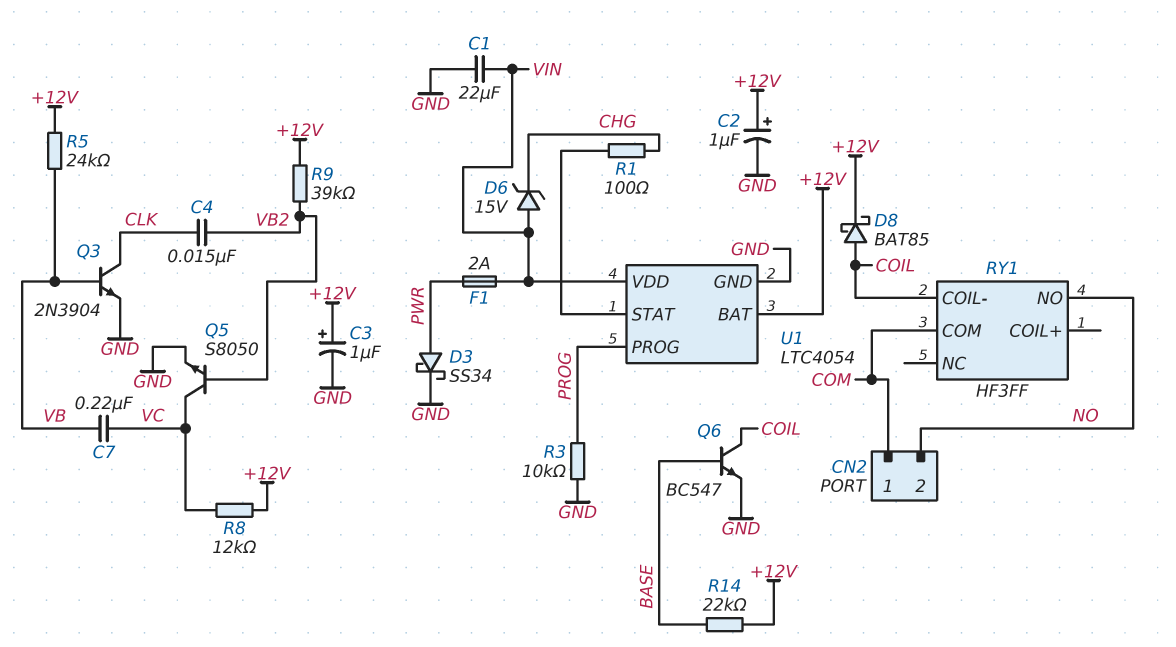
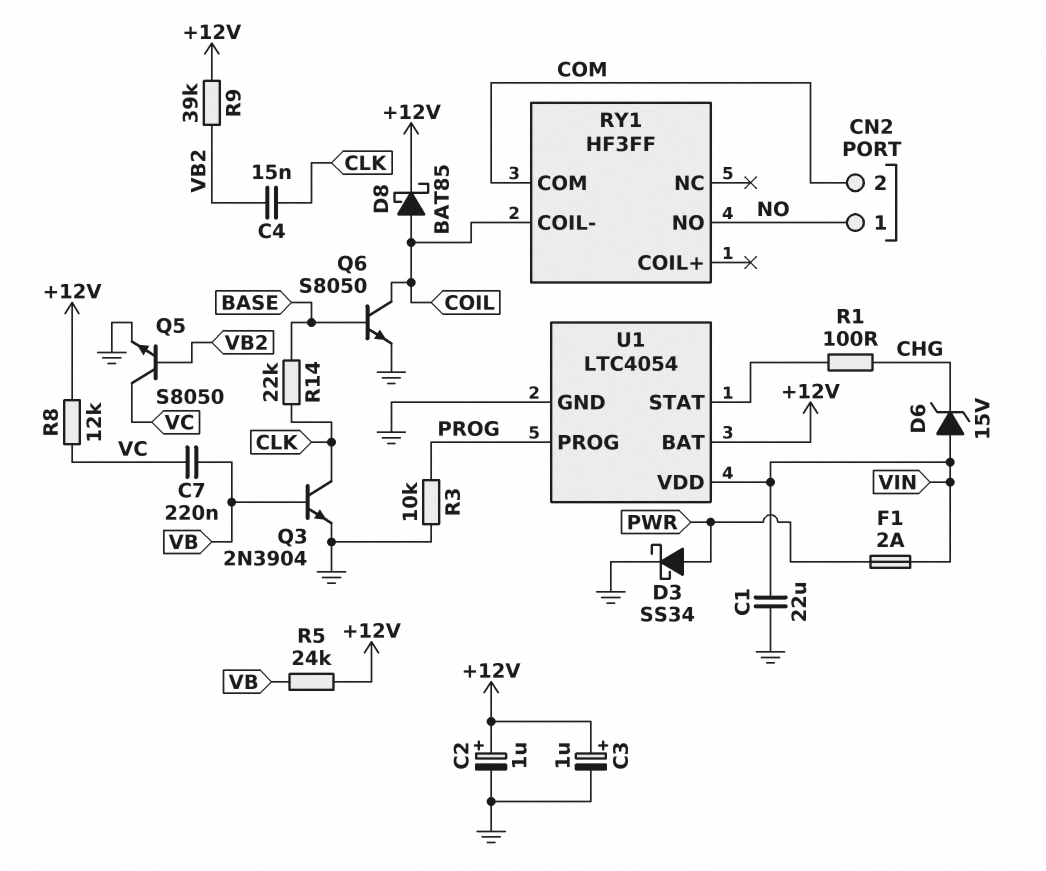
CN2 pin 1: COM -> NO
CN2 pin 2: NO -> COM
Q6: NPN BC547 (B BASE, C COIL, E GND) -> NPN S8050 (B BASE, C COIL, E GND)
R14: 22k (+12V, BASE) -> 22k (BASE, CLK)

